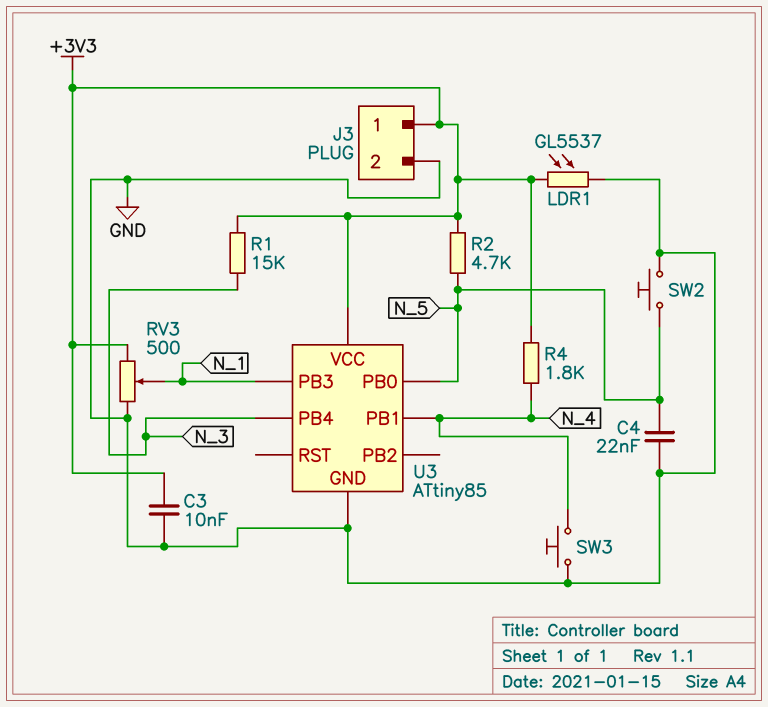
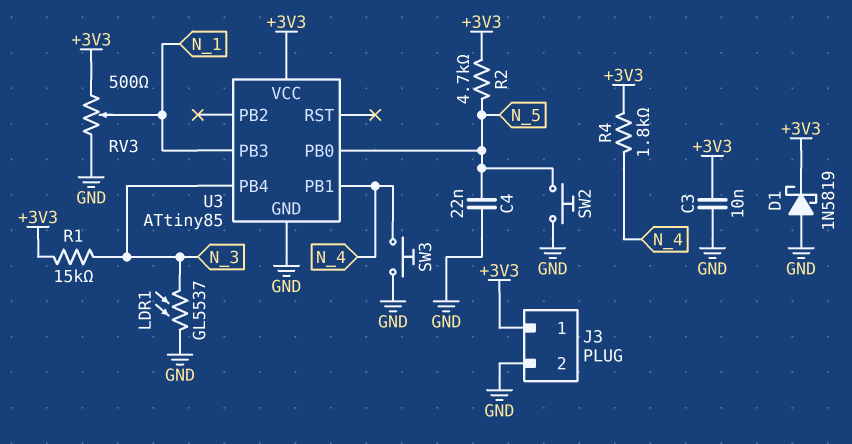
D1: none -> schottky 1N5819 (A GND, K +3V3)
LDR1: GL5537 (+3V3, GND) -> GL5537 (GND, N_3)

